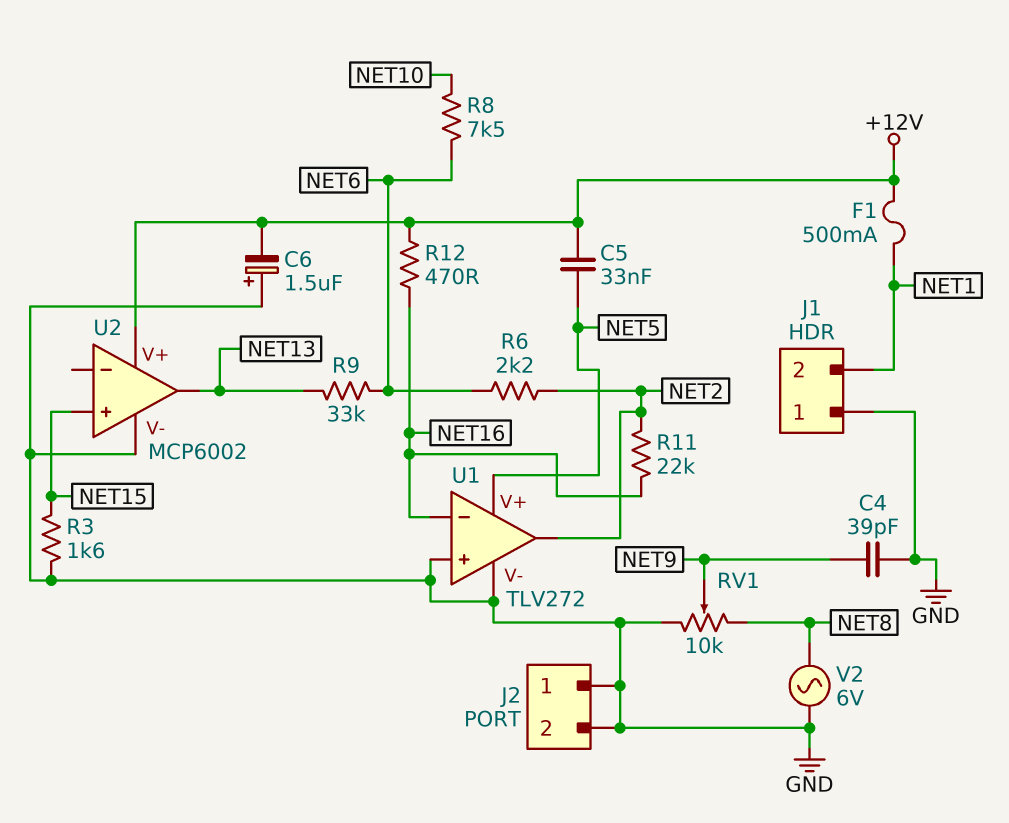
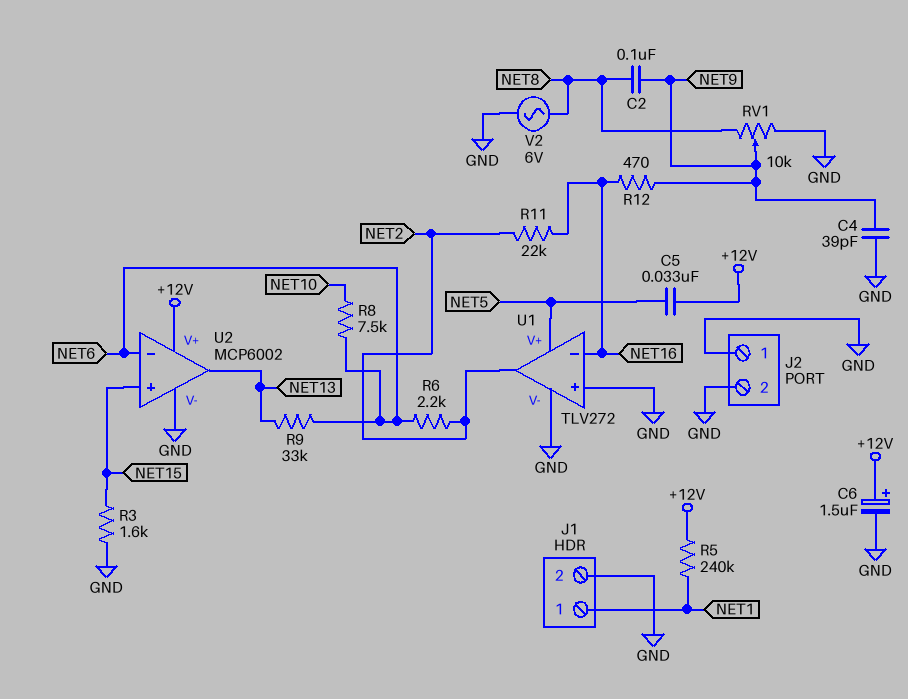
C2: none -> 100nF (NET8, NET9)
C6: 1.5uF (plus GND, minus +12V) -> 1.5uF (plus +12V, minus GND)
F1: 500mA (+12V, NET1) -> none
J1 pin 1: GND -> NET1
J1 pin 2: NET1 -> GND
R5: none -> 240k (+12V, NET1)
R12: 470 (+12V, NET16) -> 470 (NET9, NET16)
U2 pin in-: none -> NET6

